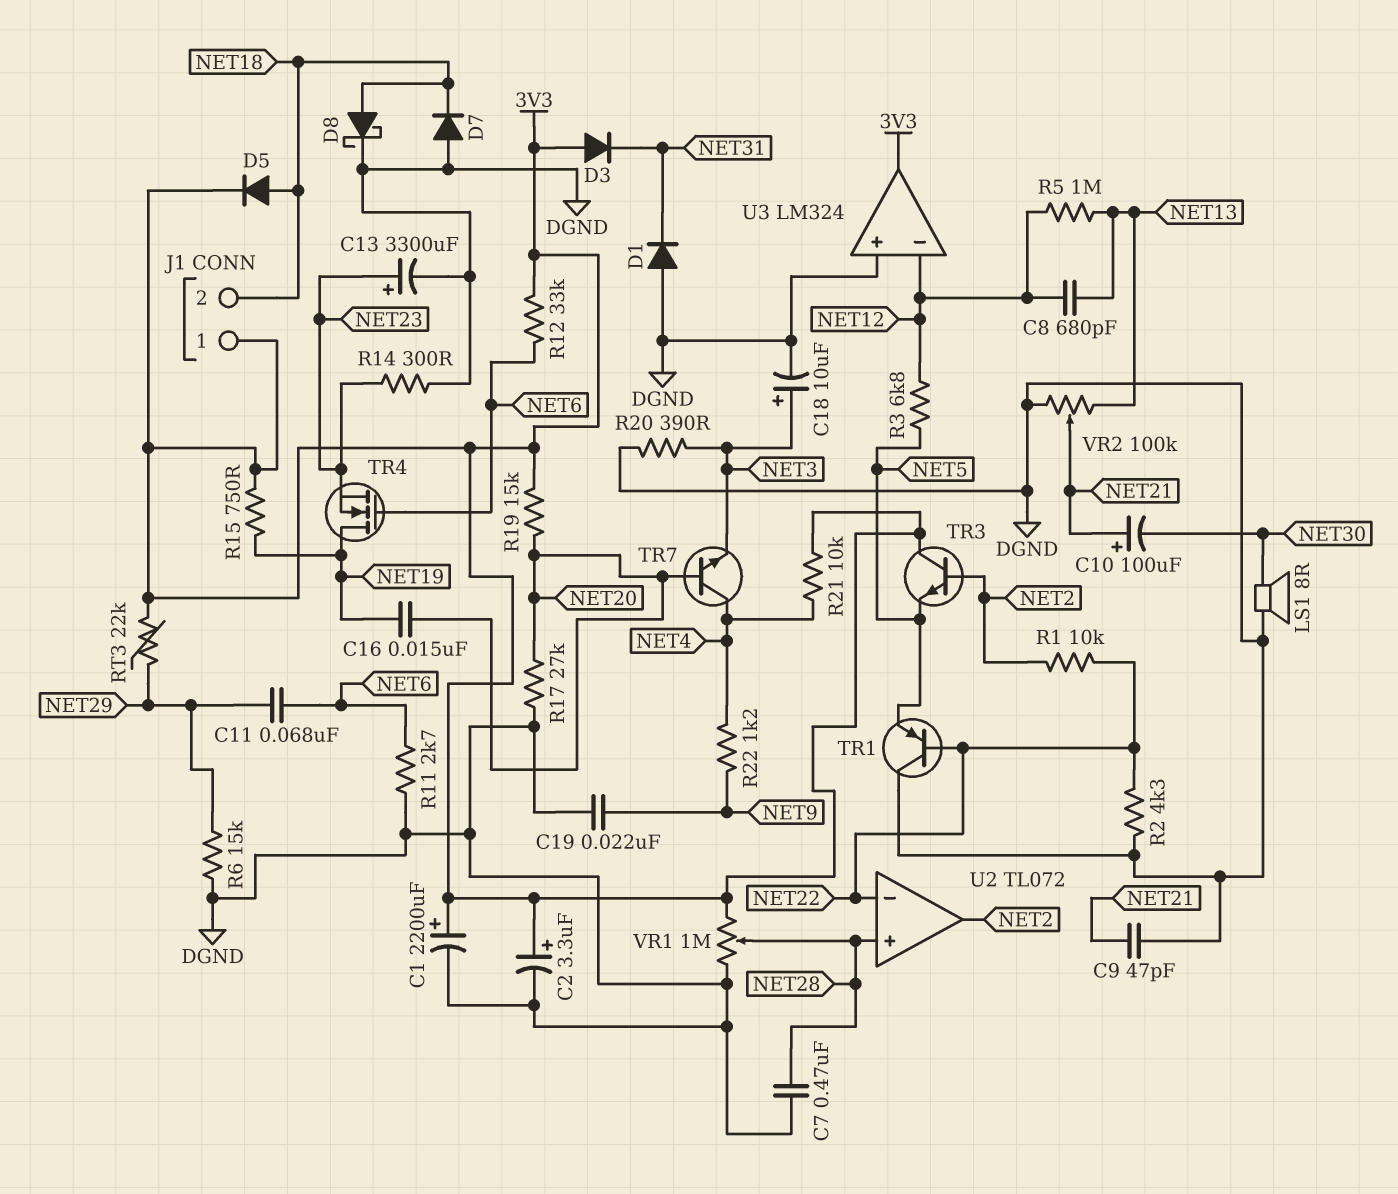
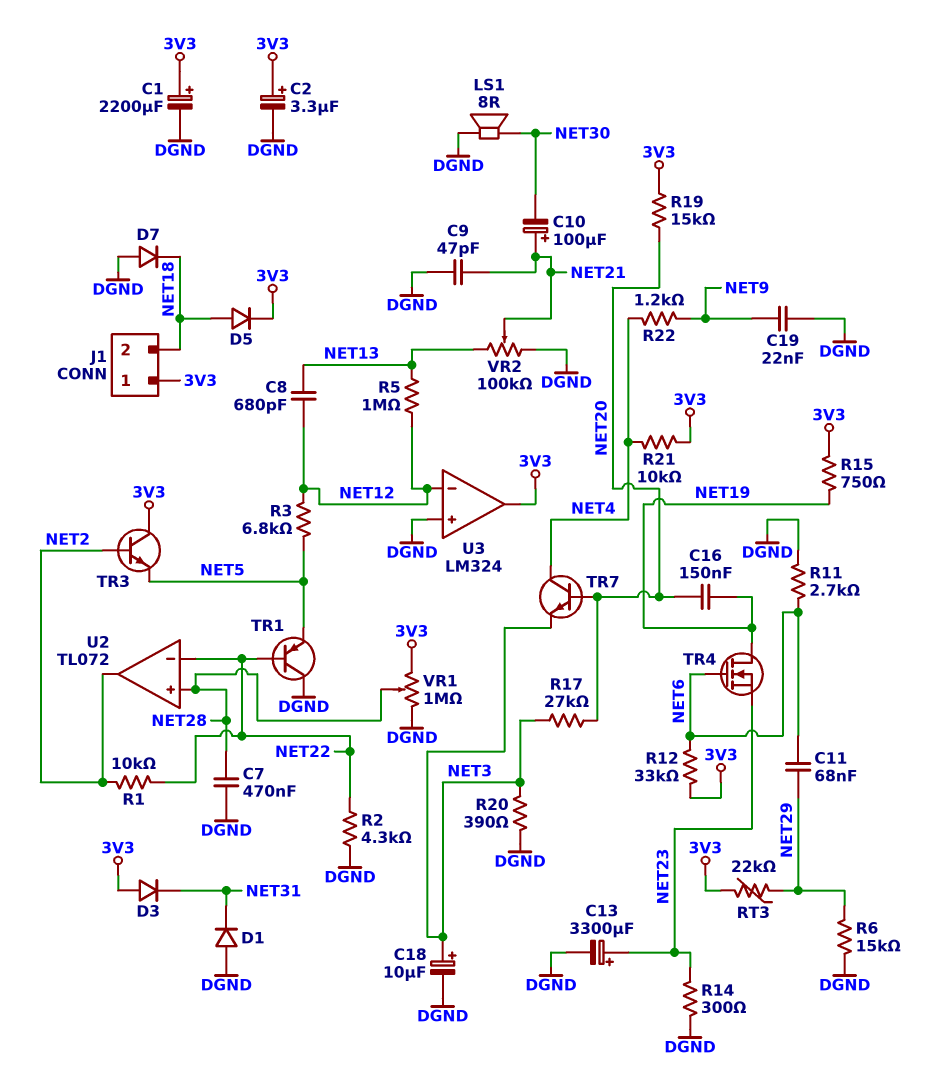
C16: 15nF (NET19, NET20) -> 150nF (NET19, NET20)
D8: schottky (A NET18, K DGND) -> none
R17: 27k (DGND, NET20) -> 27k (NET3, NET20)

